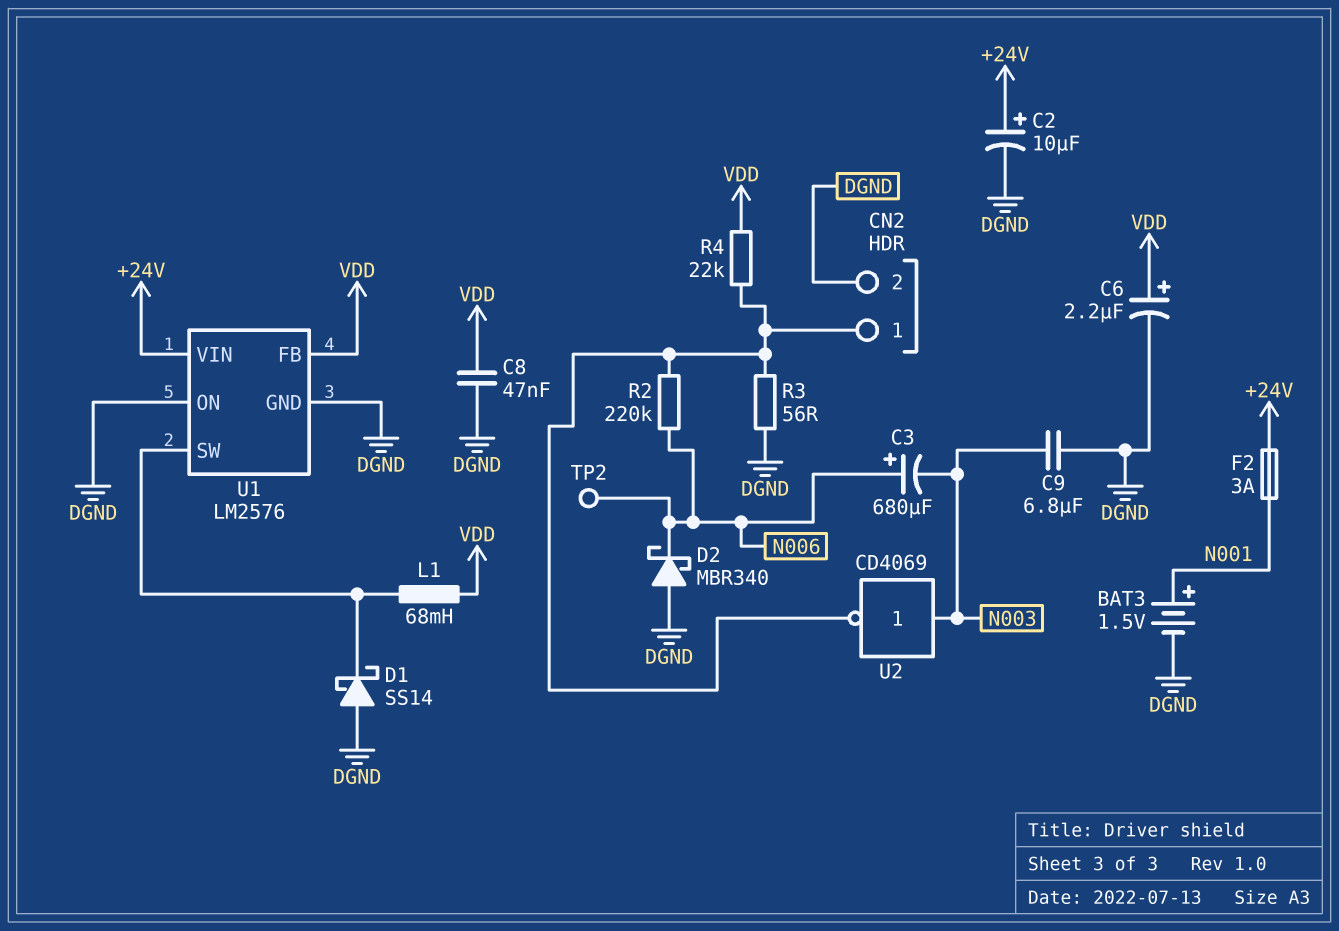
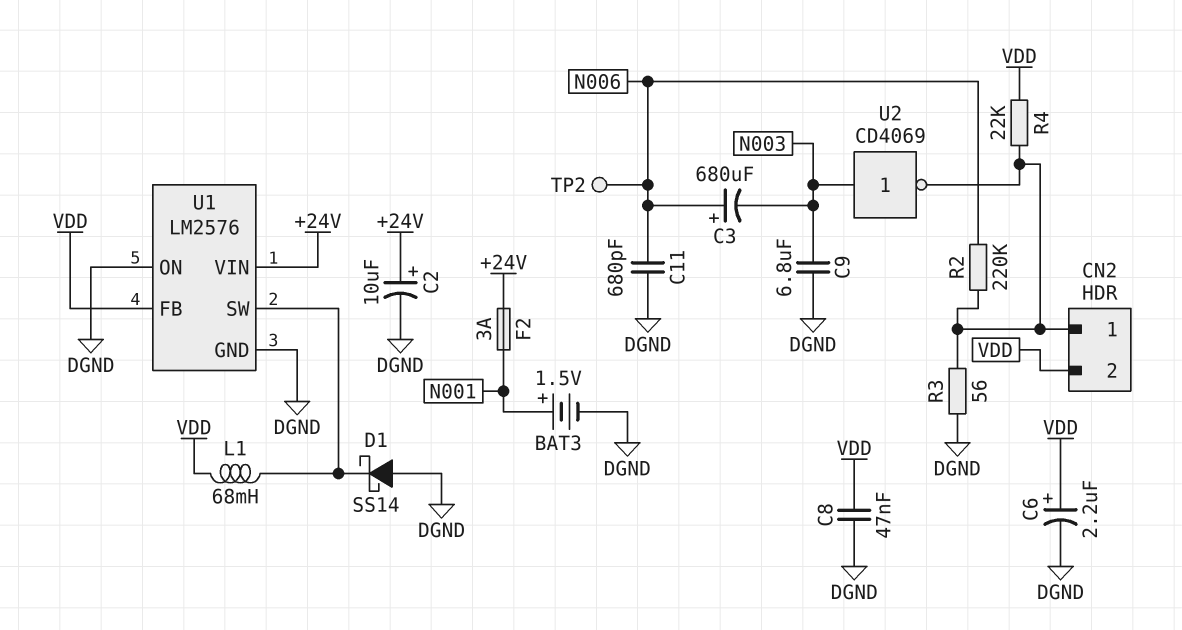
C11: none -> 680pF (DGND, N006)
CN2 pin 2: DGND -> VDD
D2: schottky MBR340 (A DGND, K N006) -> none

